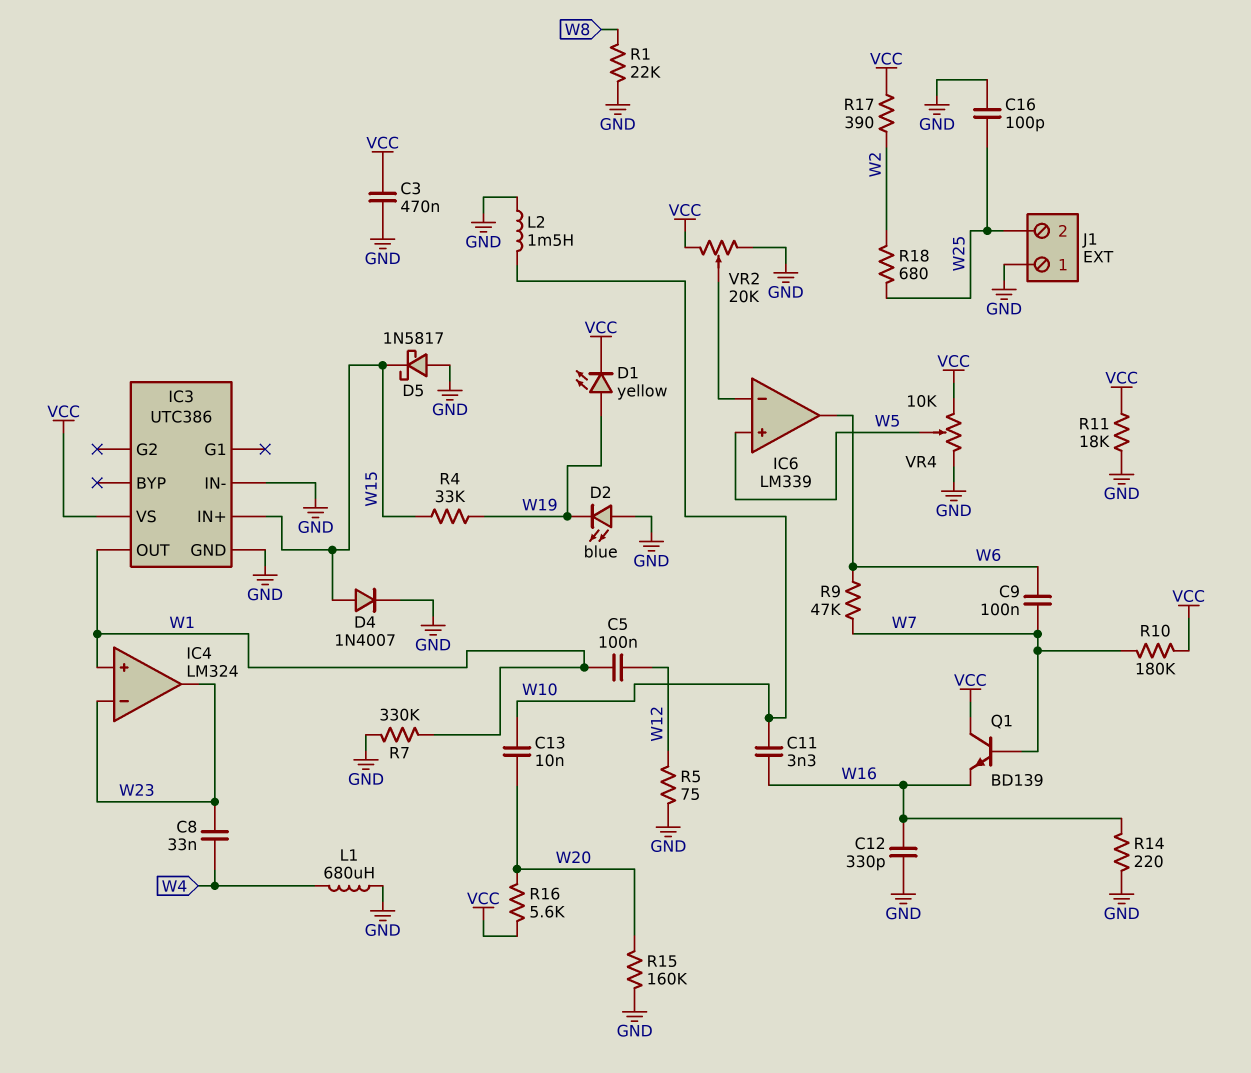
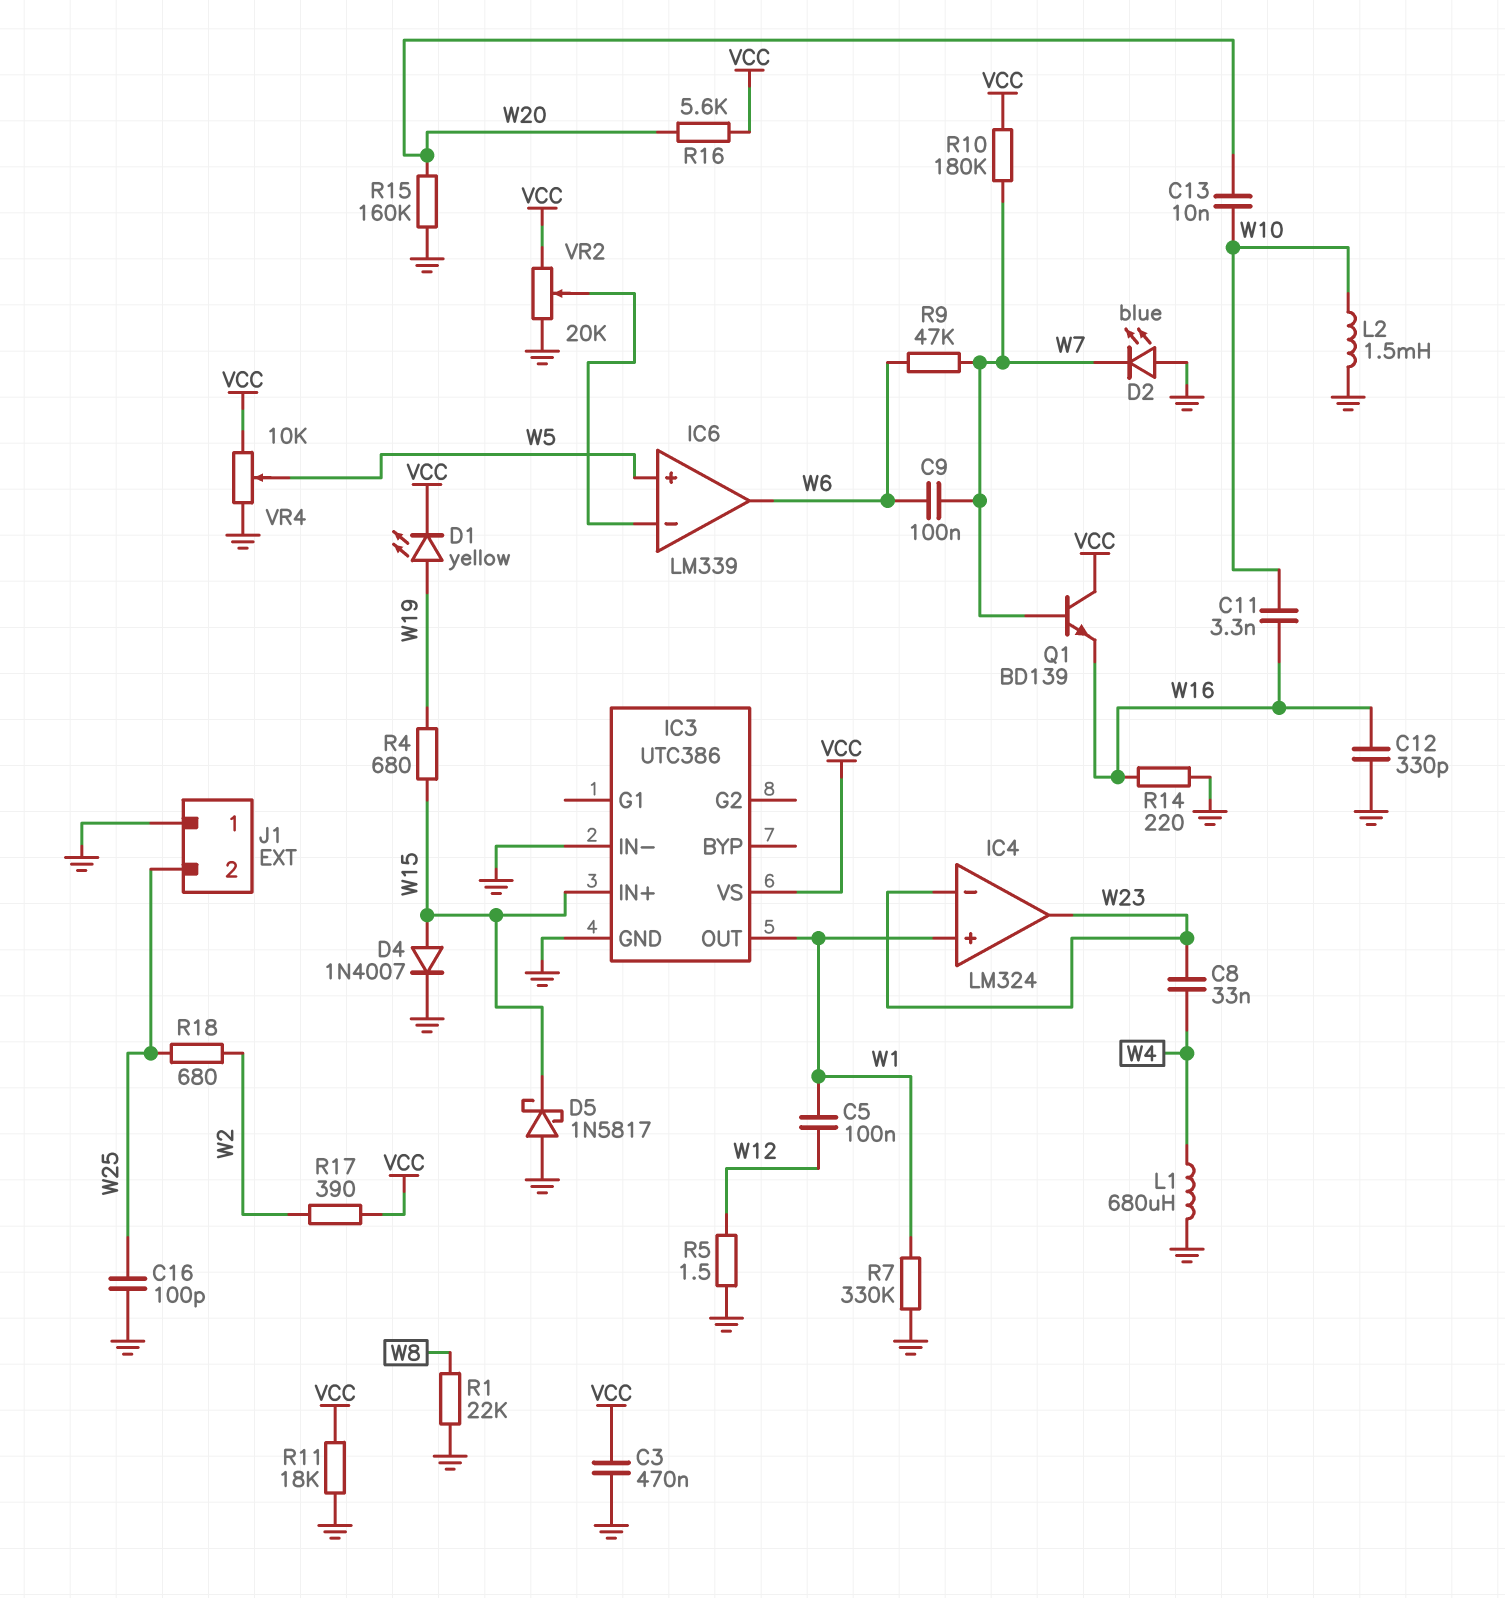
D2: LED blue (A GND, K W19) -> LED blue (A GND, K W7)
R4: 33k (W15, W19) -> 680 (W15, W19)
R5: 75 (GND, W12) -> 1.5 (GND, W12)

